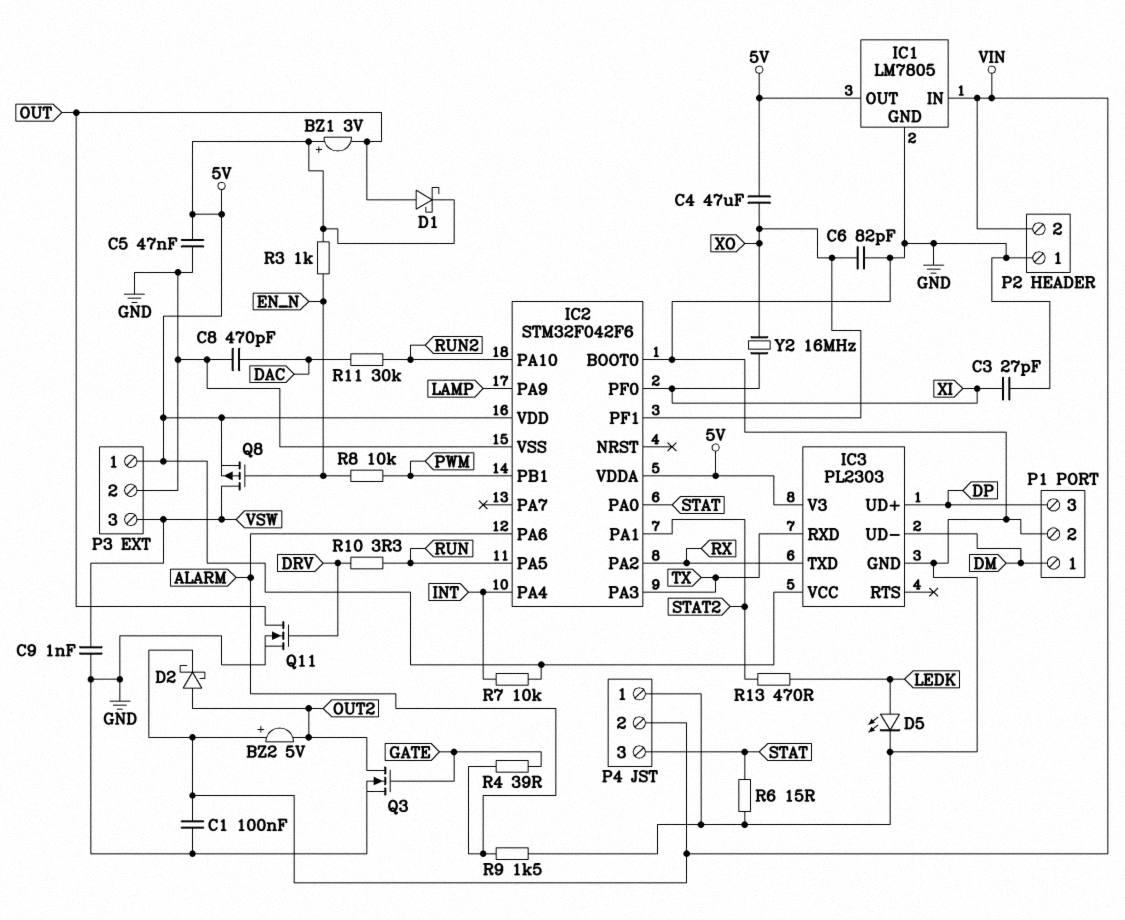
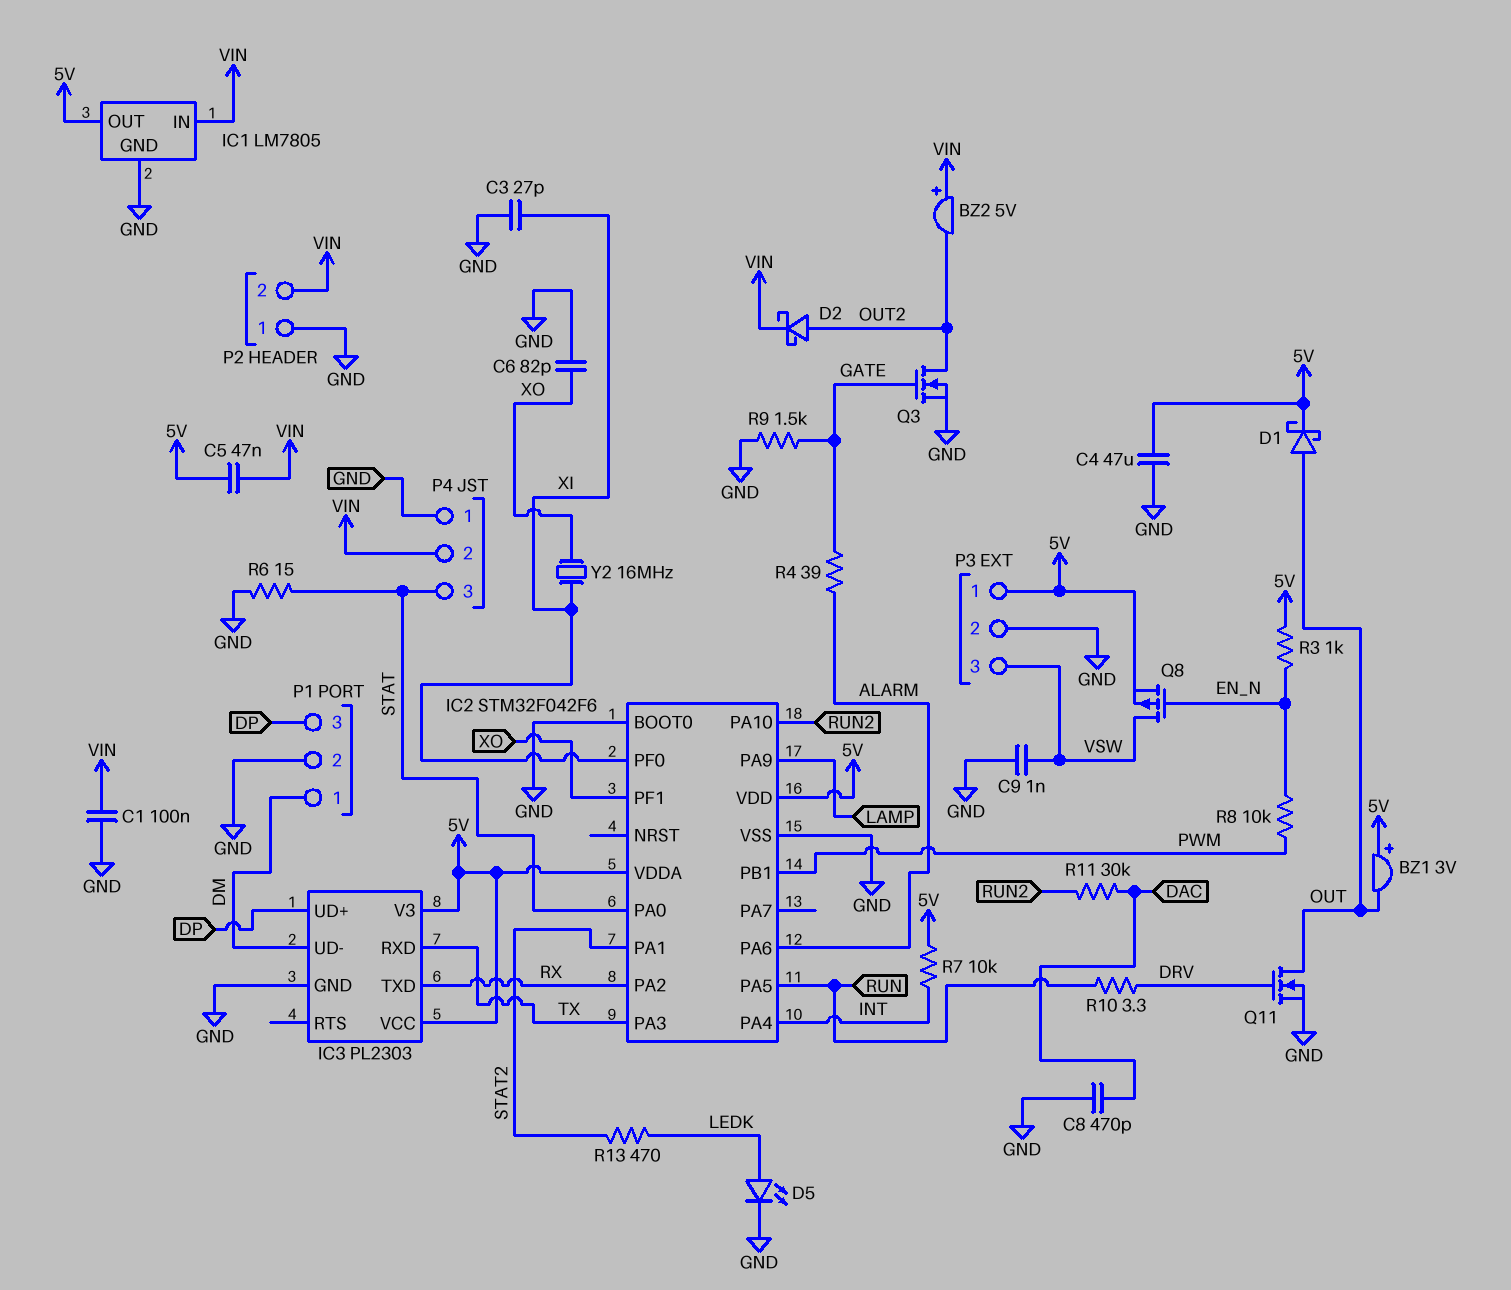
C4: 47uF (5V, XO) -> 47uF (5V, GND)
C5: 47nF (5V, GND) -> 47nF (5V, VIN)
R9: 1.5k (ALARM, GND) -> 1.5k (GATE, GND)

